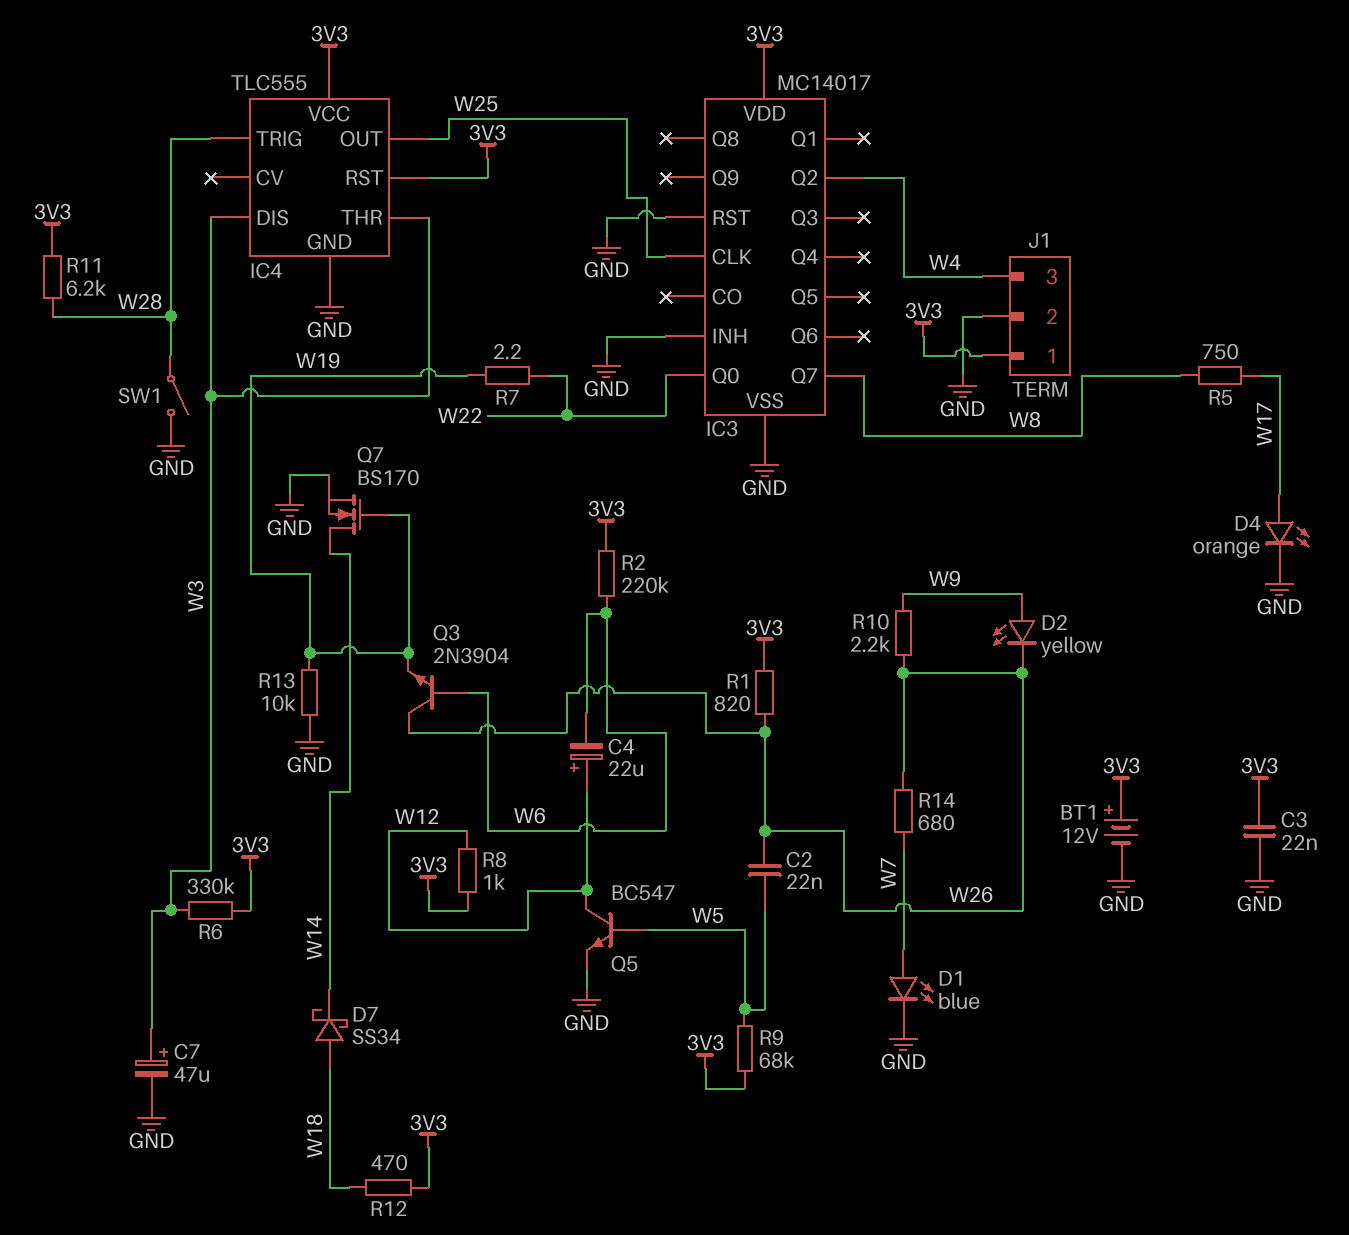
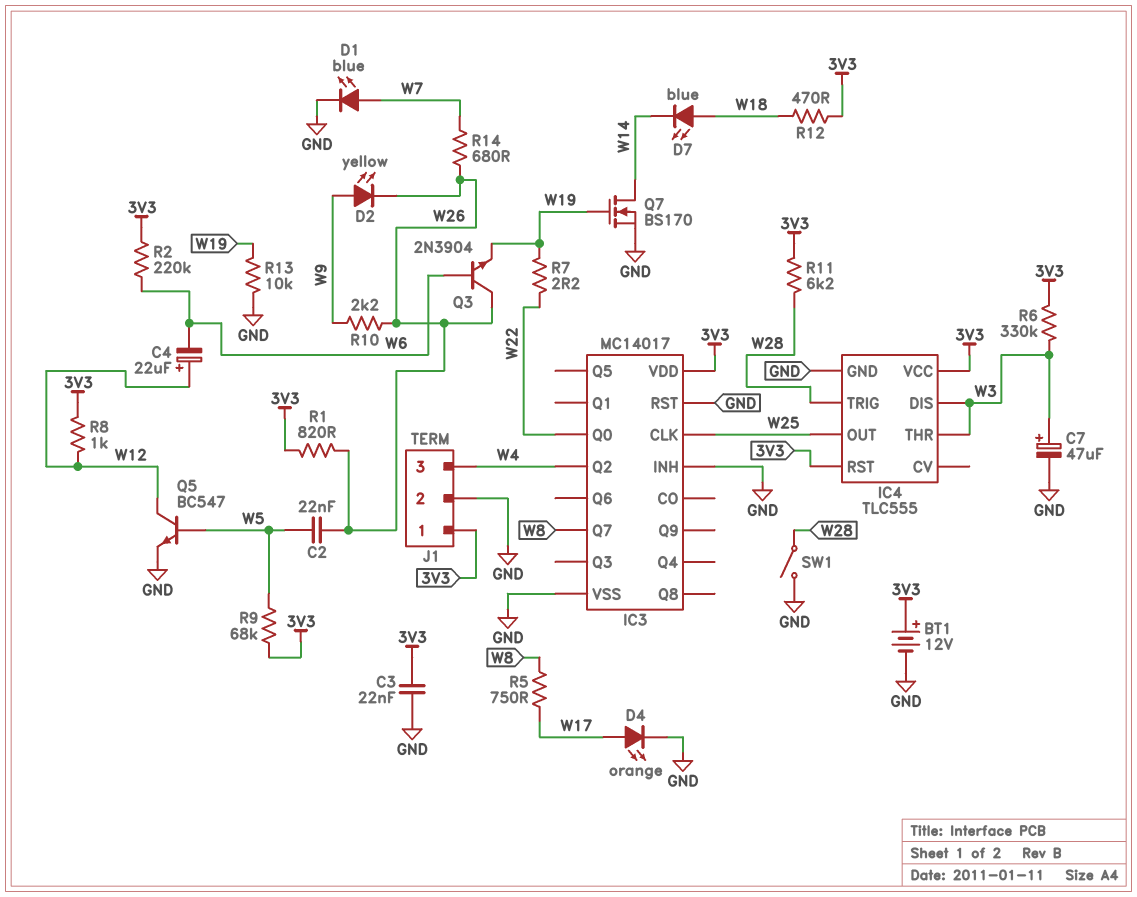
D7: schottky SS34 (A W18, K W14) -> LED blue (A W18, K W14)

